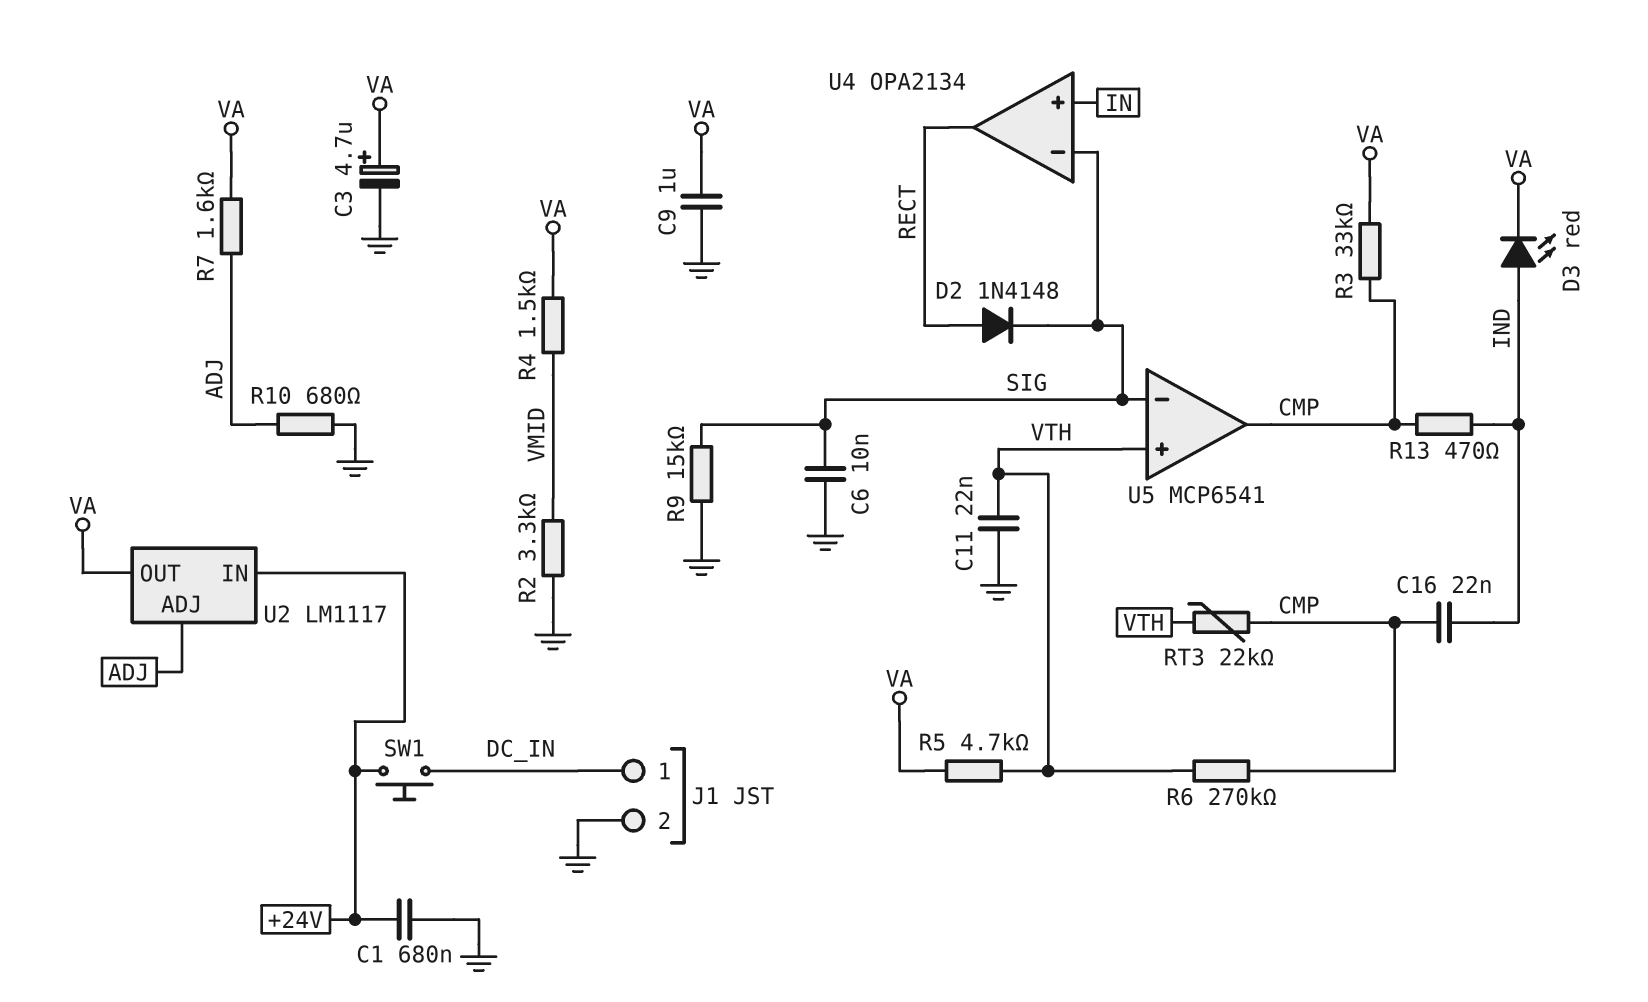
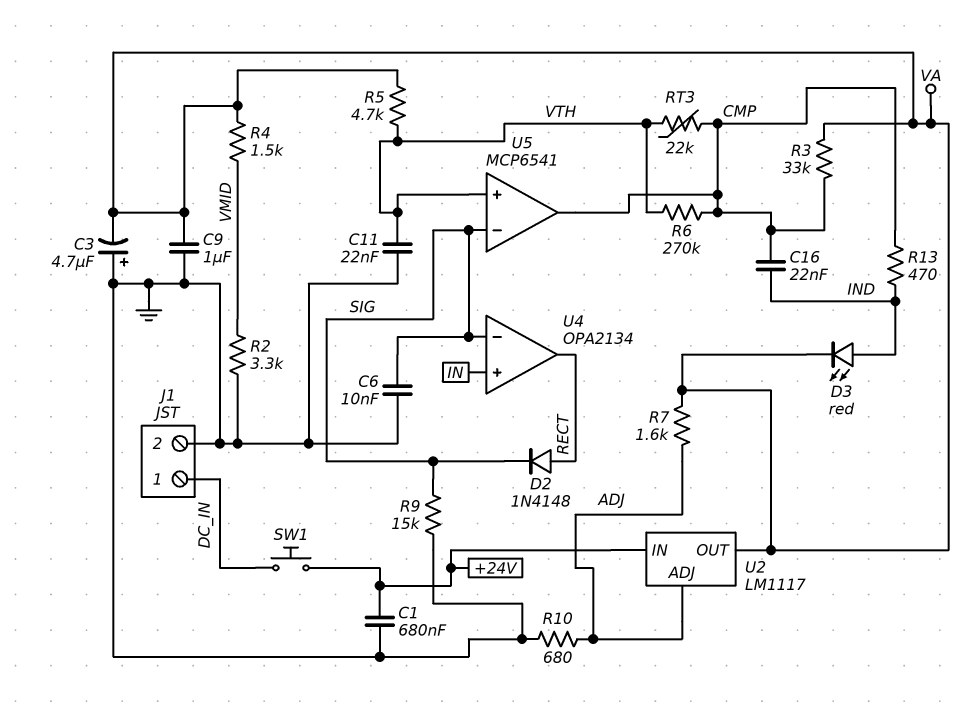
C3: 4.7uF (plus VA, minus GND) -> 4.7uF (plus GND, minus VA)

